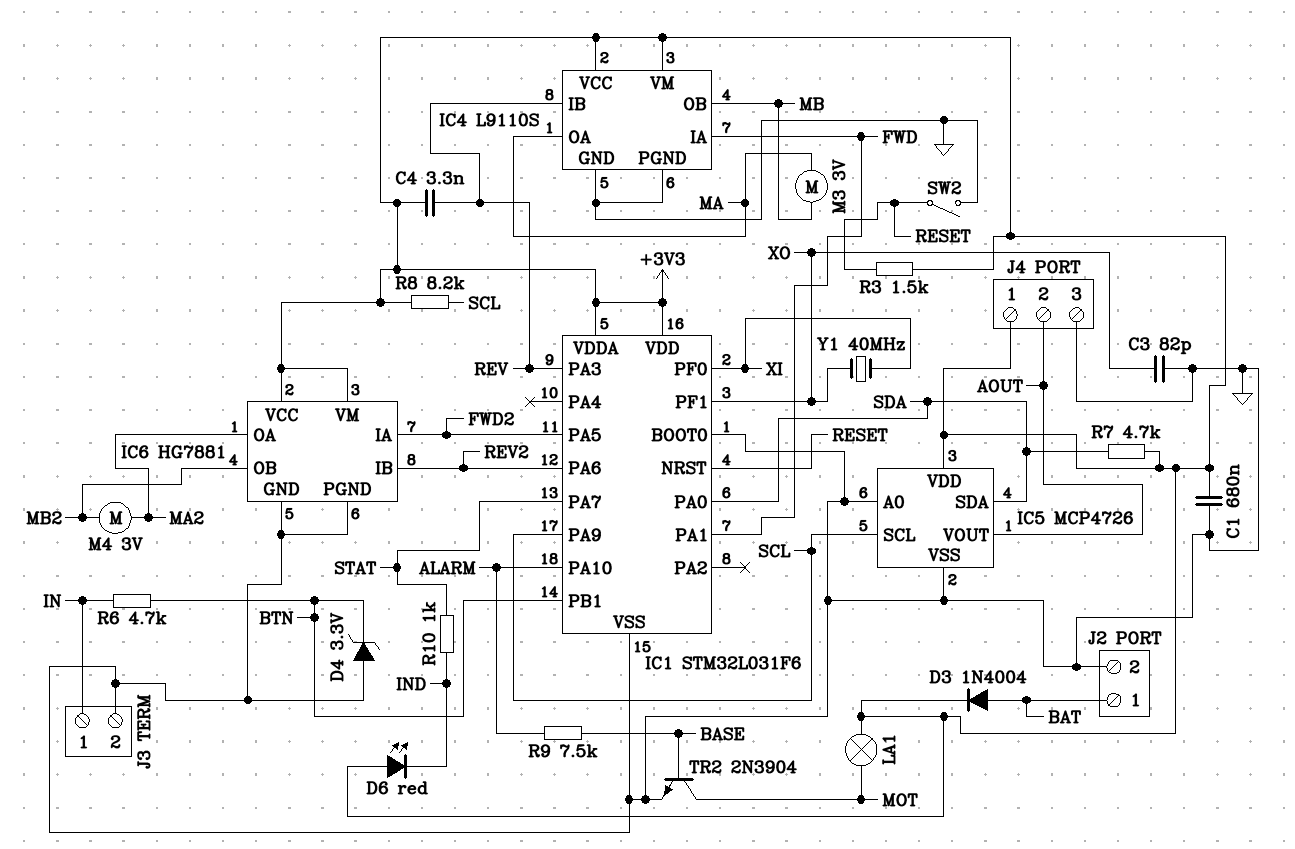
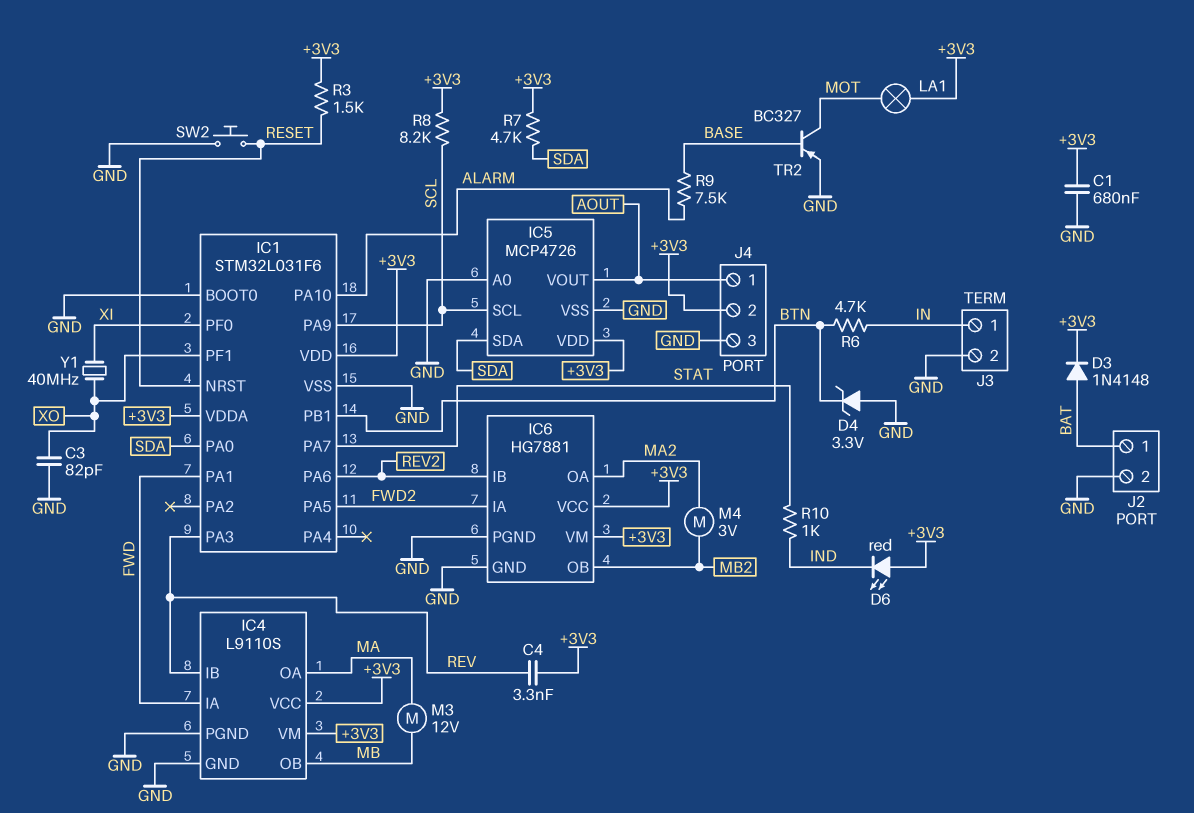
D3: diode 1N4004 (A BAT, K +3V3) -> diode 1N4148 (A BAT, K +3V3)
J4 pin 1: +3V3 -> AOUT
J4 pin 2: AOUT -> +3V3
M3: motor 3V (MA, MB) -> motor 12V (MA, MB)
SW2: switch (GND, RESET) -> button (GND, RESET)
TR2: NPN 2N3904 (B BASE, C MOT, E GND) -> PNP BC327 (B BASE, C MOT, E GND)

